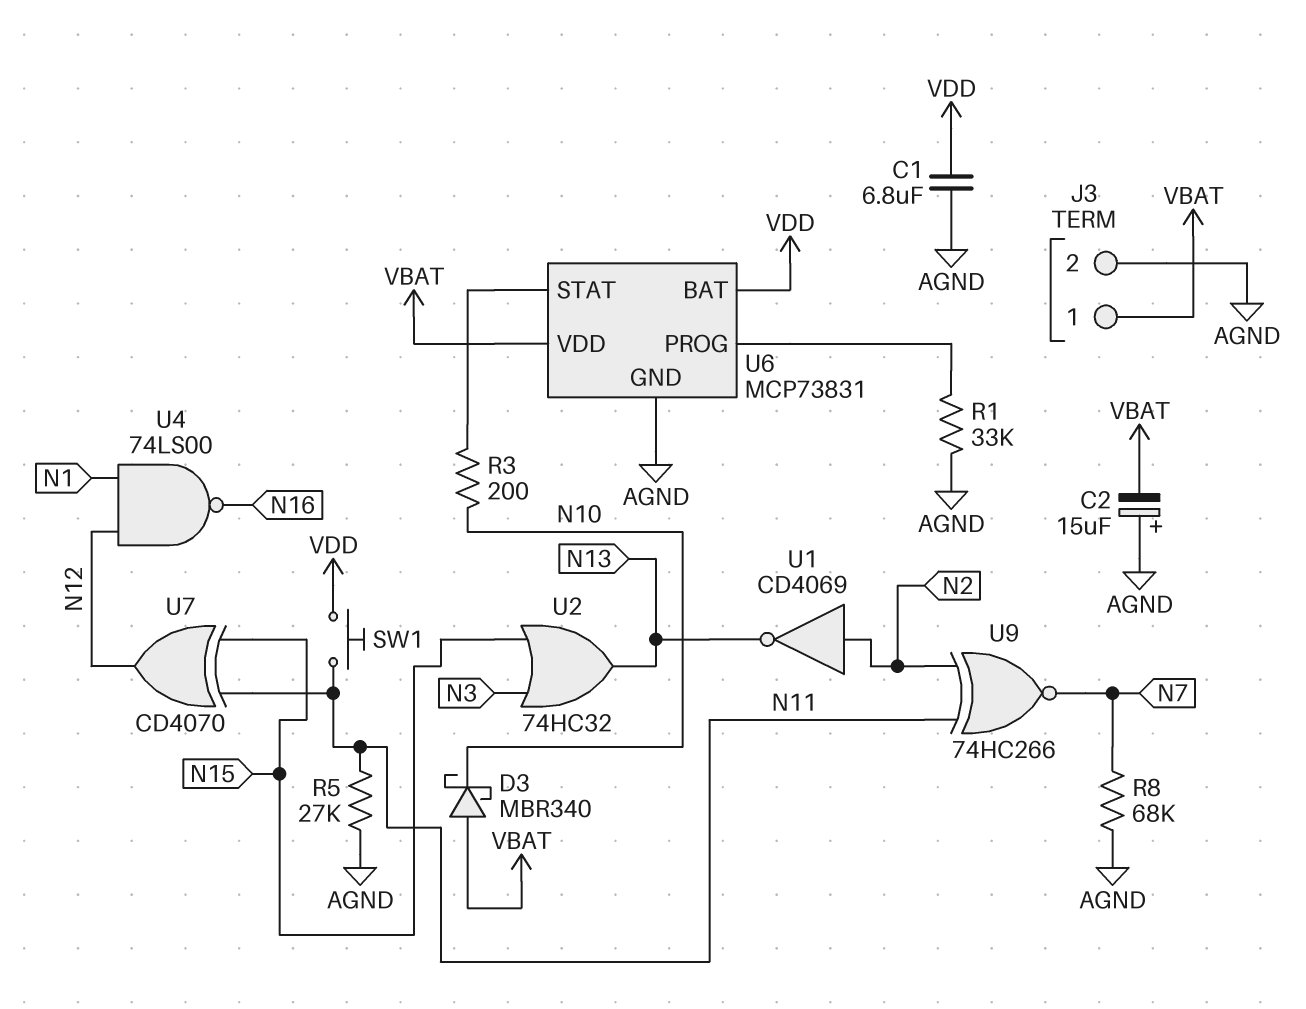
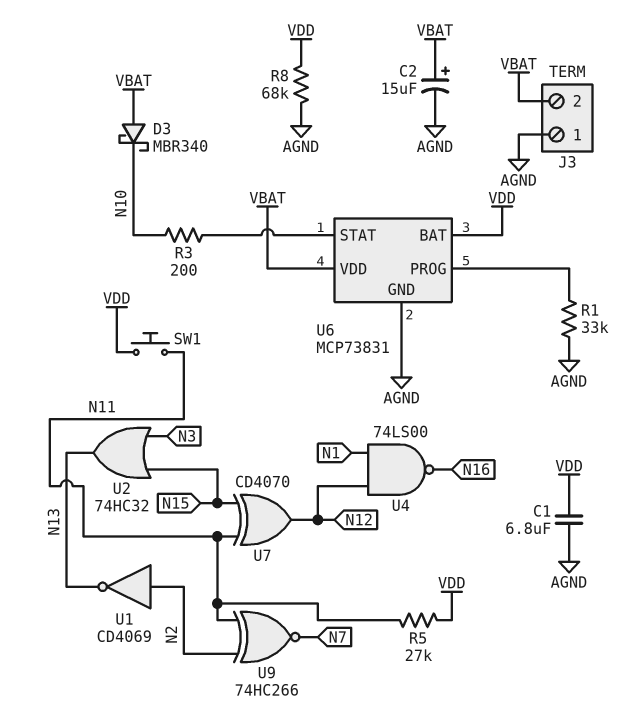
C2: 15uF (plus AGND, minus VBAT) -> 15uF (plus VBAT, minus AGND)
J3 pin 1: VBAT -> AGND
J3 pin 2: AGND -> VBAT
R5: 27k (AGND, N11) -> 27k (N11, VDD)
R8: 68k (AGND, N7) -> 68k (AGND, VDD)

